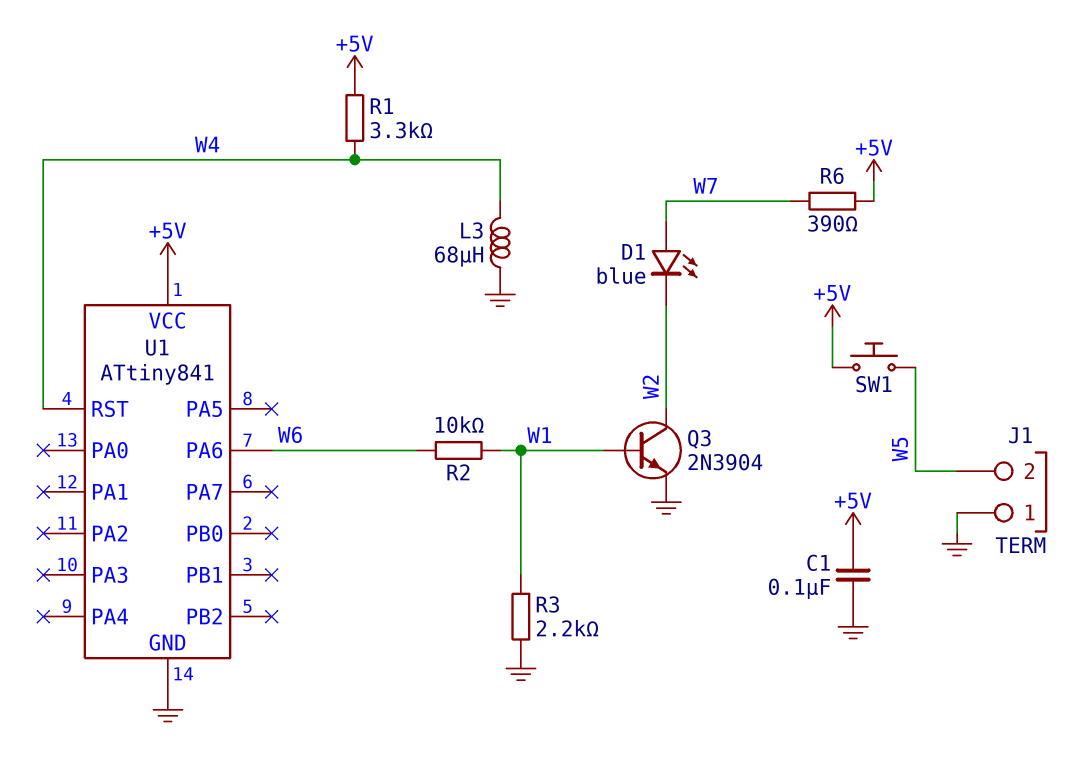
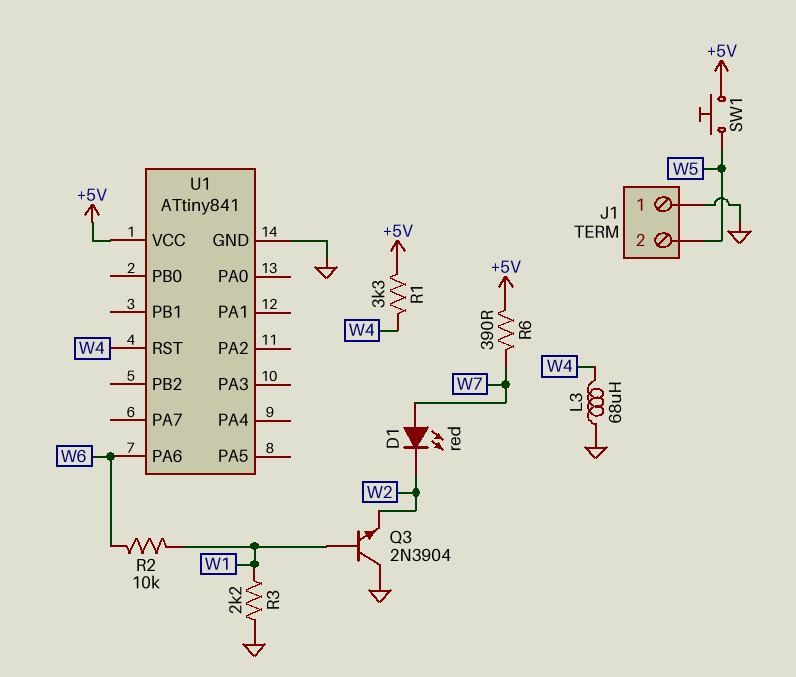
C1: 100nF (+5V, GND) -> none
D1: LED blue (A W7, K W2) -> LED red (A W7, K W2)
Q3: NPN 2N3904 (B W1, C W2, E GND) -> NPN 2N3904 (B W1, C GND, E W2)

